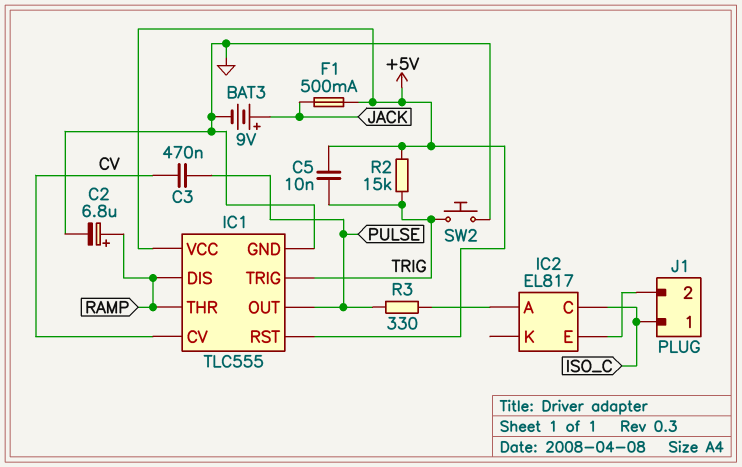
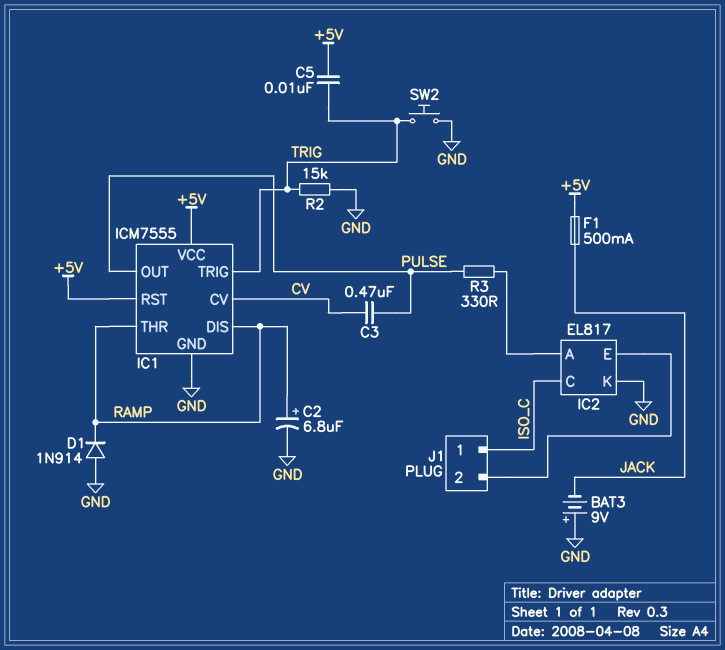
BAT3: 9V (plus JACK, minus GND) -> 9V (plus GND, minus JACK)
D1: none -> diode 1N914 (A GND, K RAMP)
IC1: TLC555 -> ICM7555
IC2 pin K: none -> GND
R2: 15k (+5V, TRIG) -> 15k (GND, TRIG)

